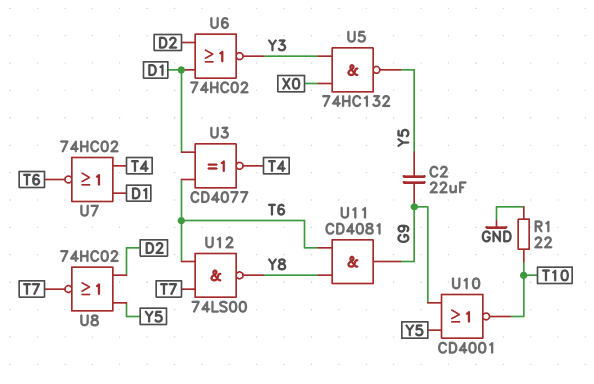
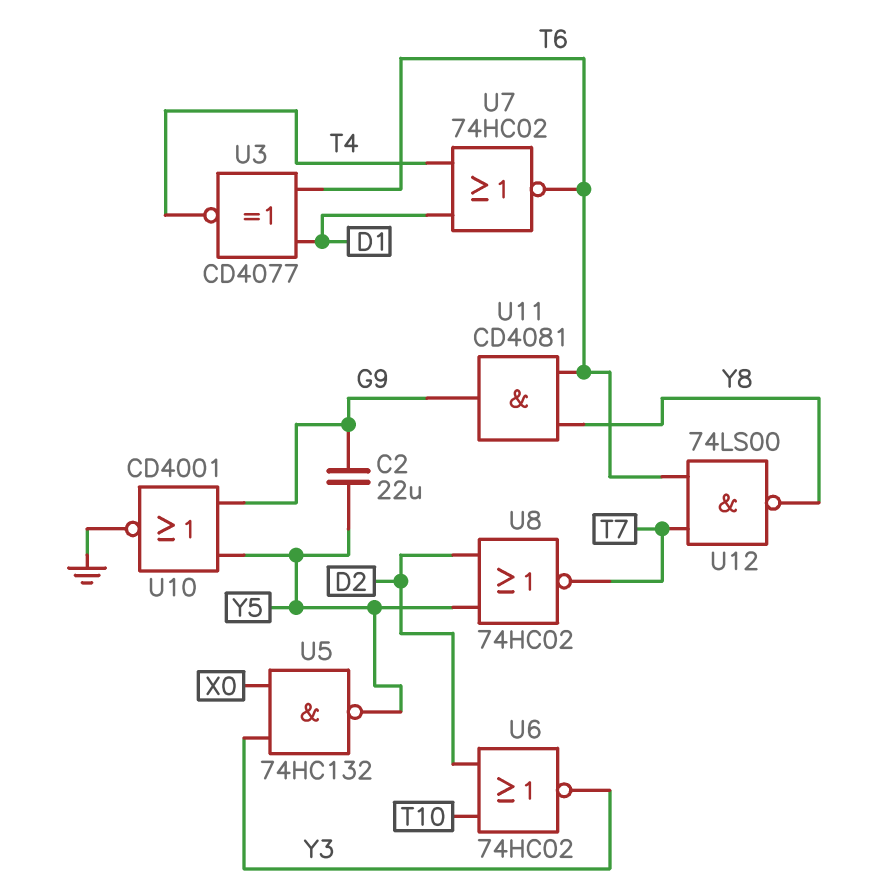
R1: 22 (GND, T10) -> none
U6: NOR 74HC02 (in D1, in D2, out Y3) -> NOR 74HC02 (in D2, in T10, out Y3)
U10: NOR CD4001 (in G9, in Y5, out T10) -> NOR CD4001 (in G9, in Y5, out GND)

